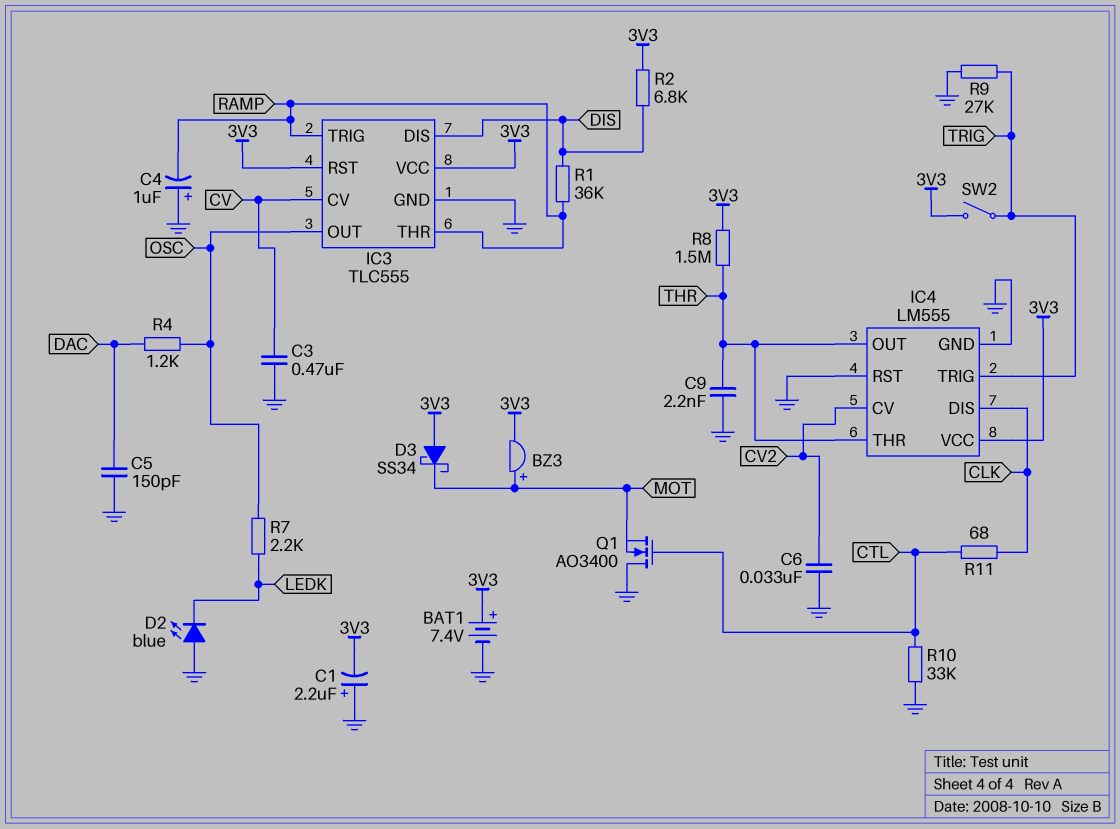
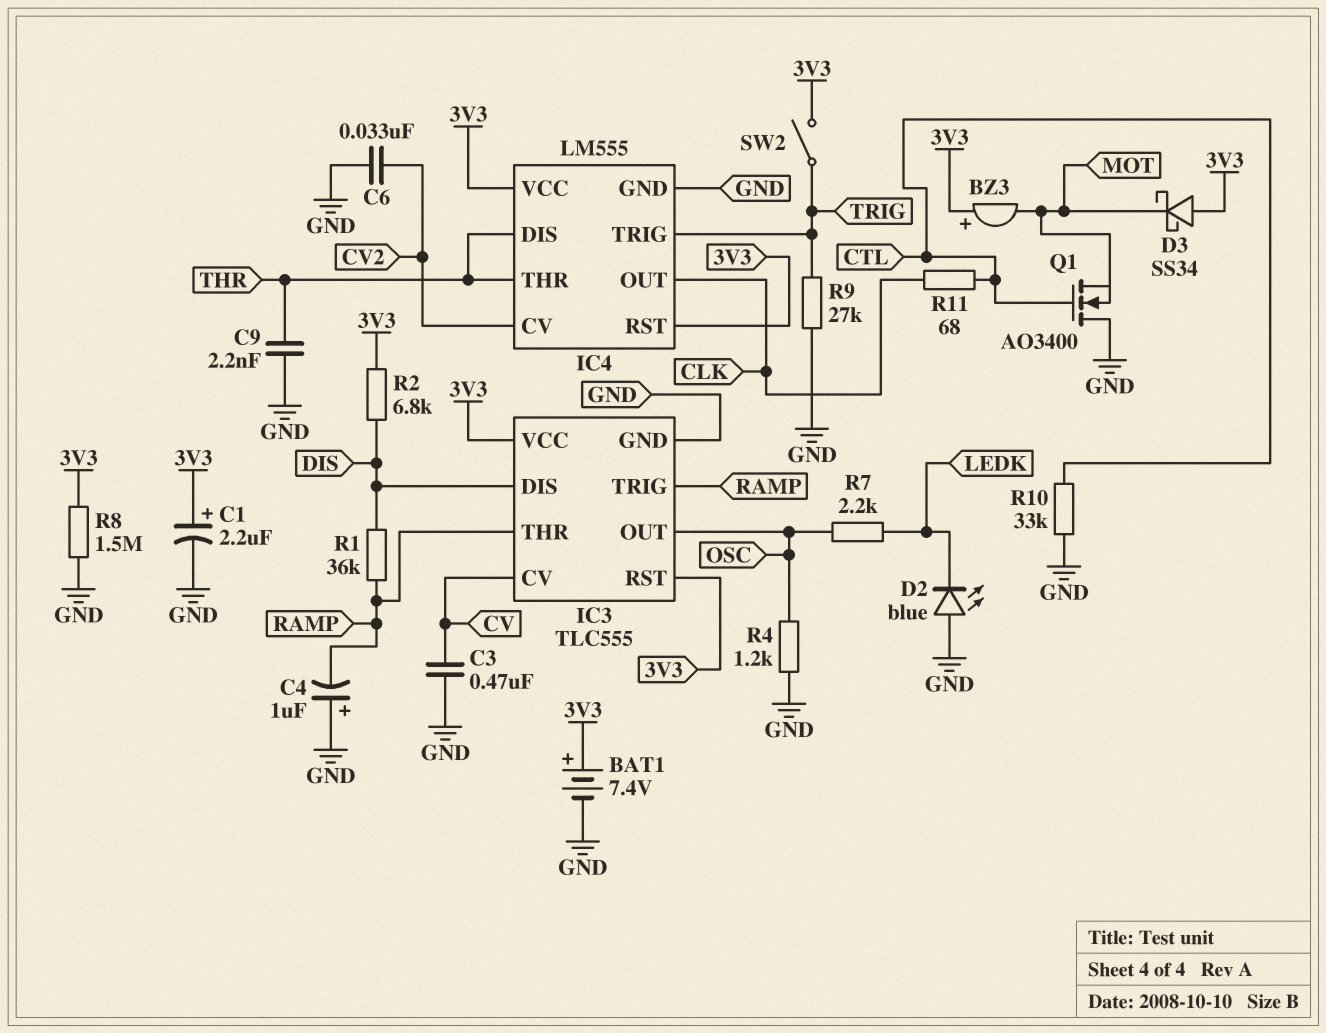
BZ3: buzzer (plus MOT, minus 3V3) -> buzzer (plus 3V3, minus MOT)
C1: 2.2uF (plus GND, minus 3V3) -> 2.2uF (plus 3V3, minus GND)
C5: 150pF (DAC, GND) -> none
IC4 pin DIS: CLK -> THR
IC4 pin OUT: THR -> CLK
IC4 pin RST: GND -> 3V3
R4: 1.2k (DAC, OSC) -> 1.2k (GND, OSC)
R8: 1.5M (3V3, THR) -> 1.5M (3V3, GND)

